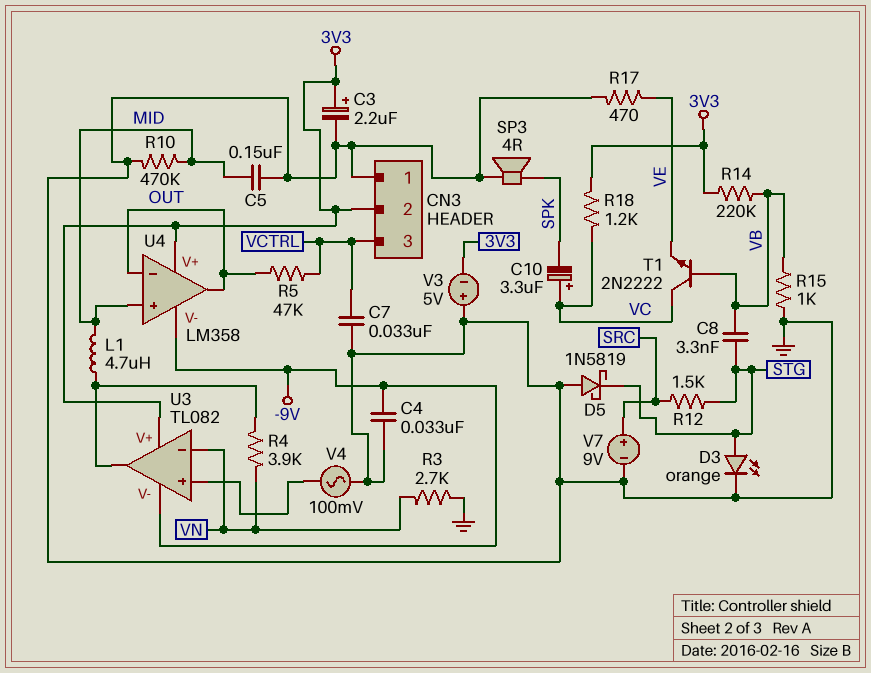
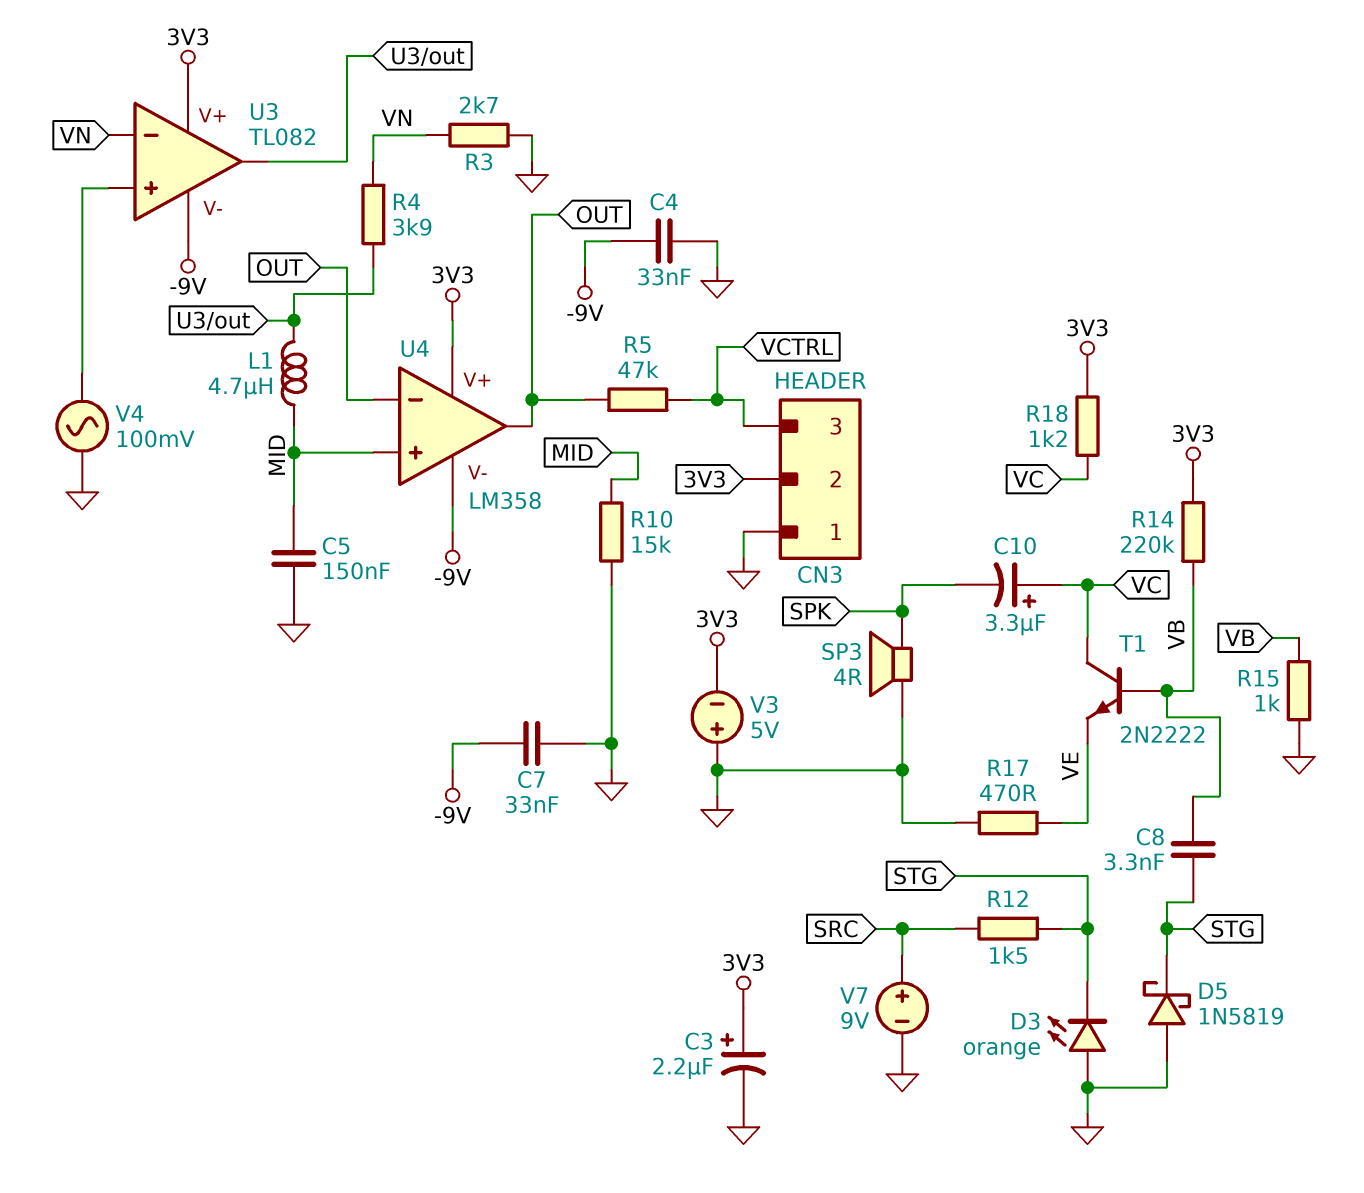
C7: 33nF (GND, VCTRL) -> 33nF (-9V, GND)
D3: LED orange (A STG, K GND) -> LED orange (A GND, K STG)
R10: 470k (GND, MID) -> 15k (GND, MID)

